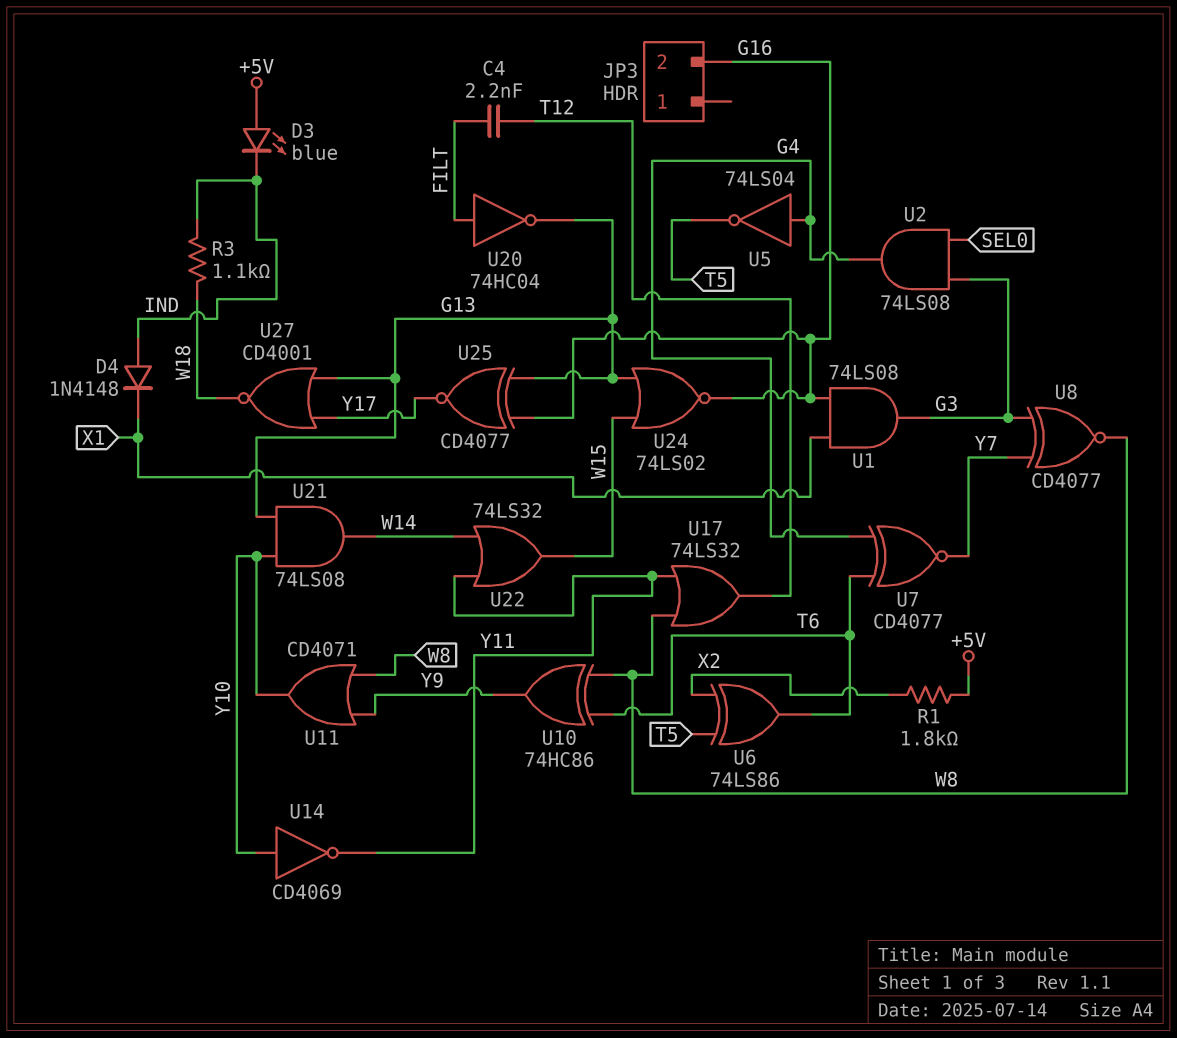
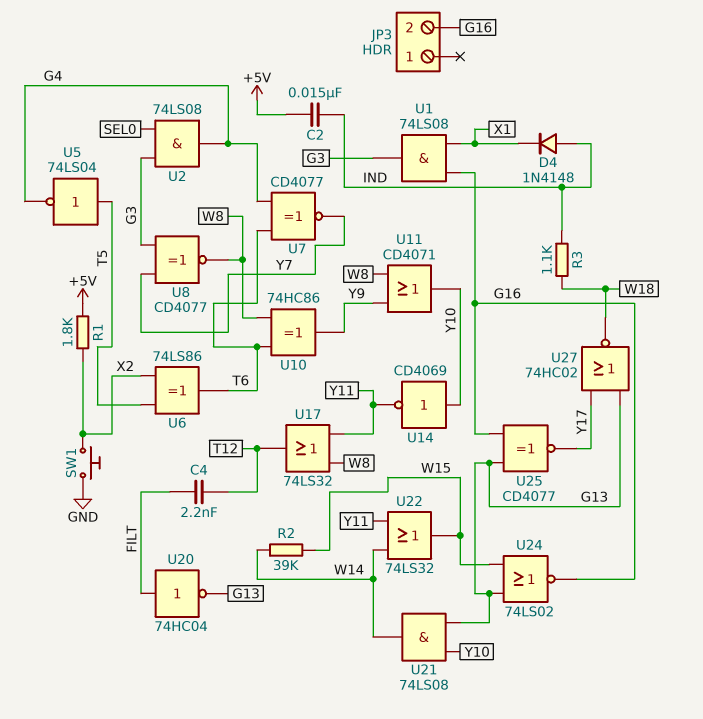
C2: none -> 15nF (+5V, IND)
D3: LED blue (A +5V, K IND) -> none
R2: none -> 39k (W14, W15)
SW1: none -> button (GND, X2)
U5: NOT 74LS04 (in G4, out T5) -> NOT 74LS04 (in T5, out G4)
U27: NOR CD4001 (in G13, in Y17, out W18) -> NOR 74HC02 (in G13, in Y17, out W18)

